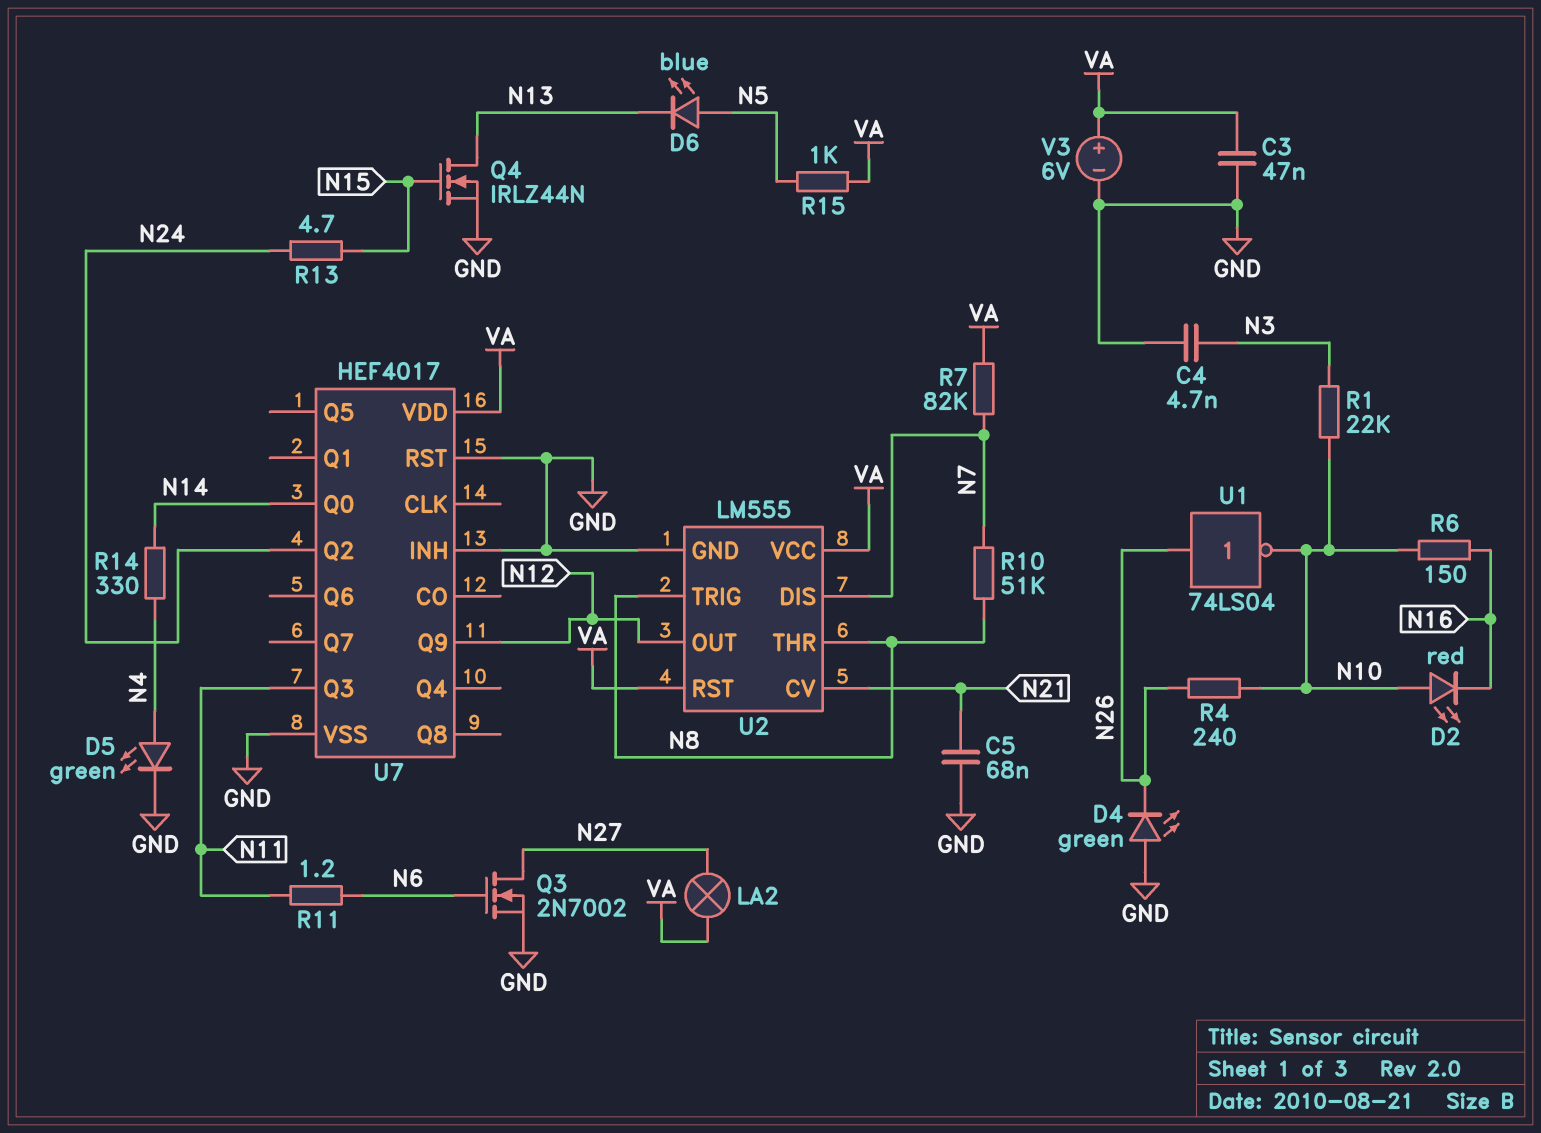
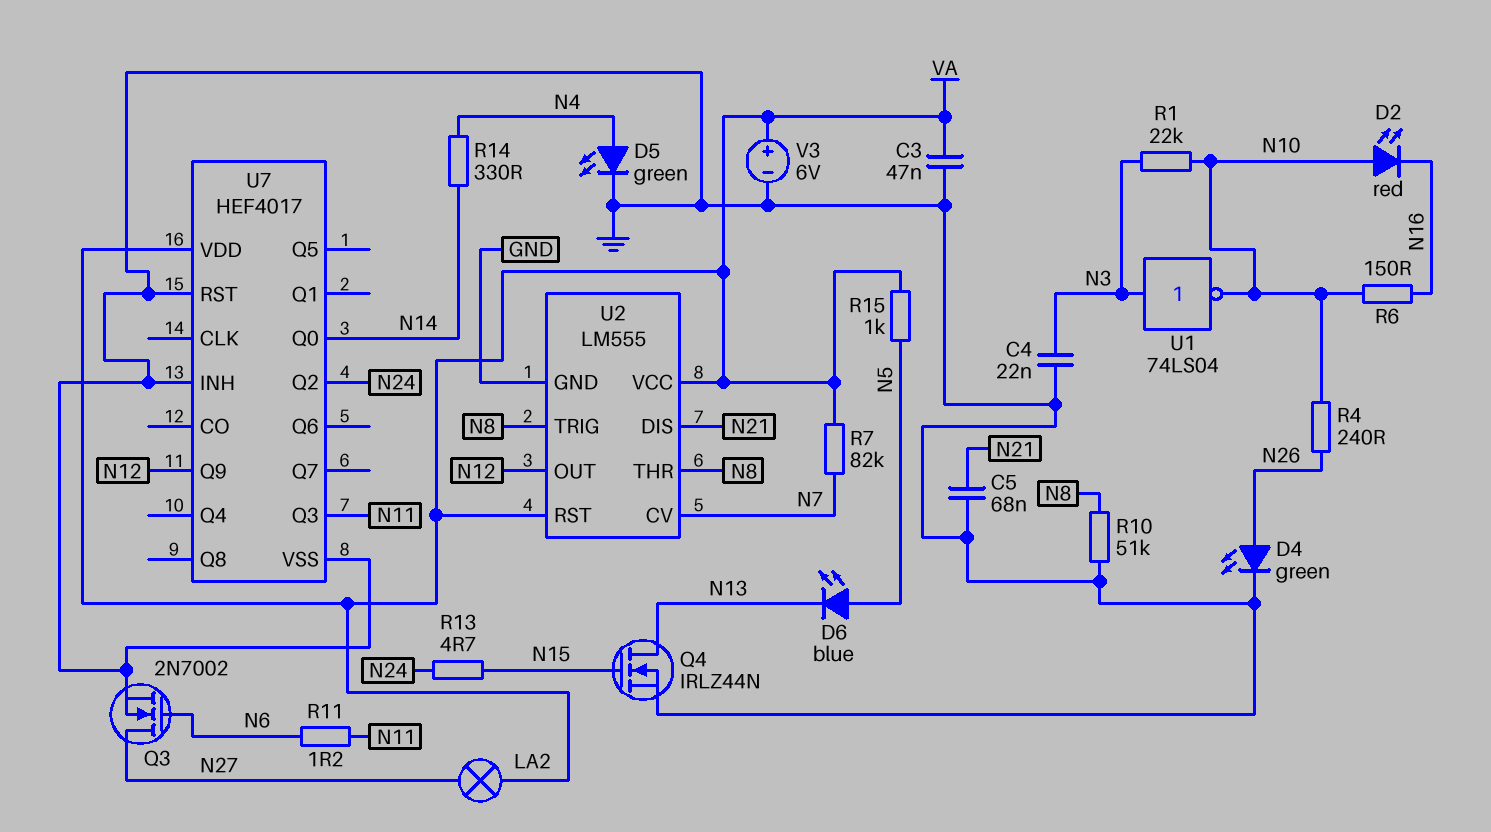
C4: 4.7nF (GND, N3) -> 22nF (GND, N3)
D4: LED green (A GND, K N26) -> LED green (A N26, K GND)
R10: 51k (N7, N8) -> 51k (GND, N8)
U1: NOT 74LS04 (in N26, out N10) -> NOT 74LS04 (in N3, out N10)
U2 pin CV: N21 -> N7
U2 pin DIS: N7 -> N21

